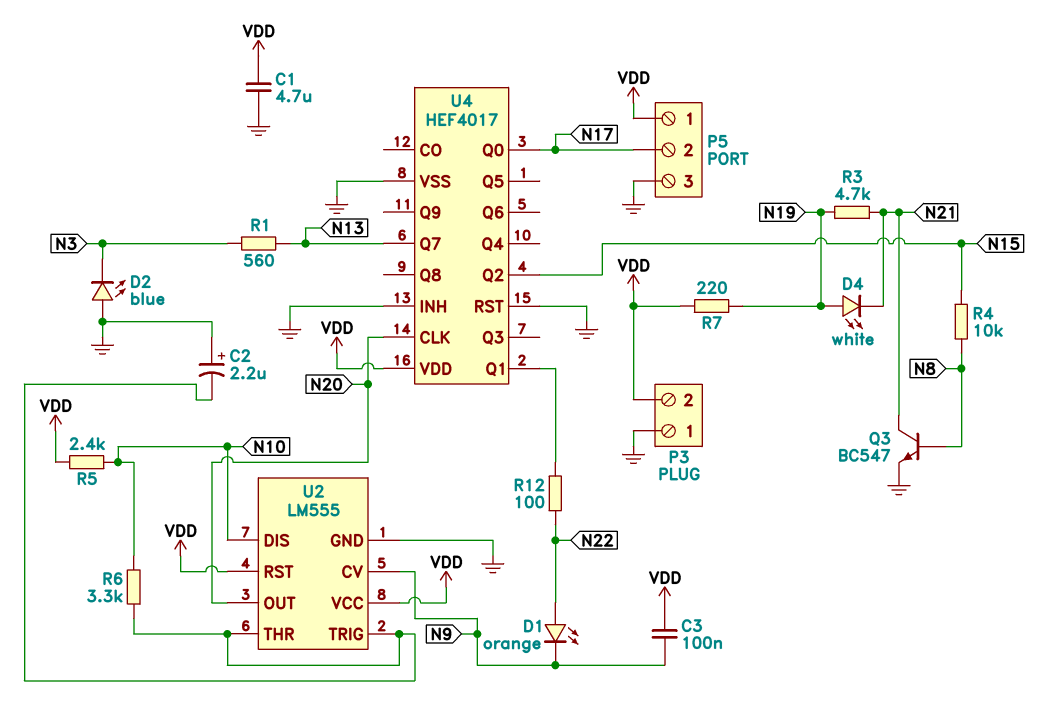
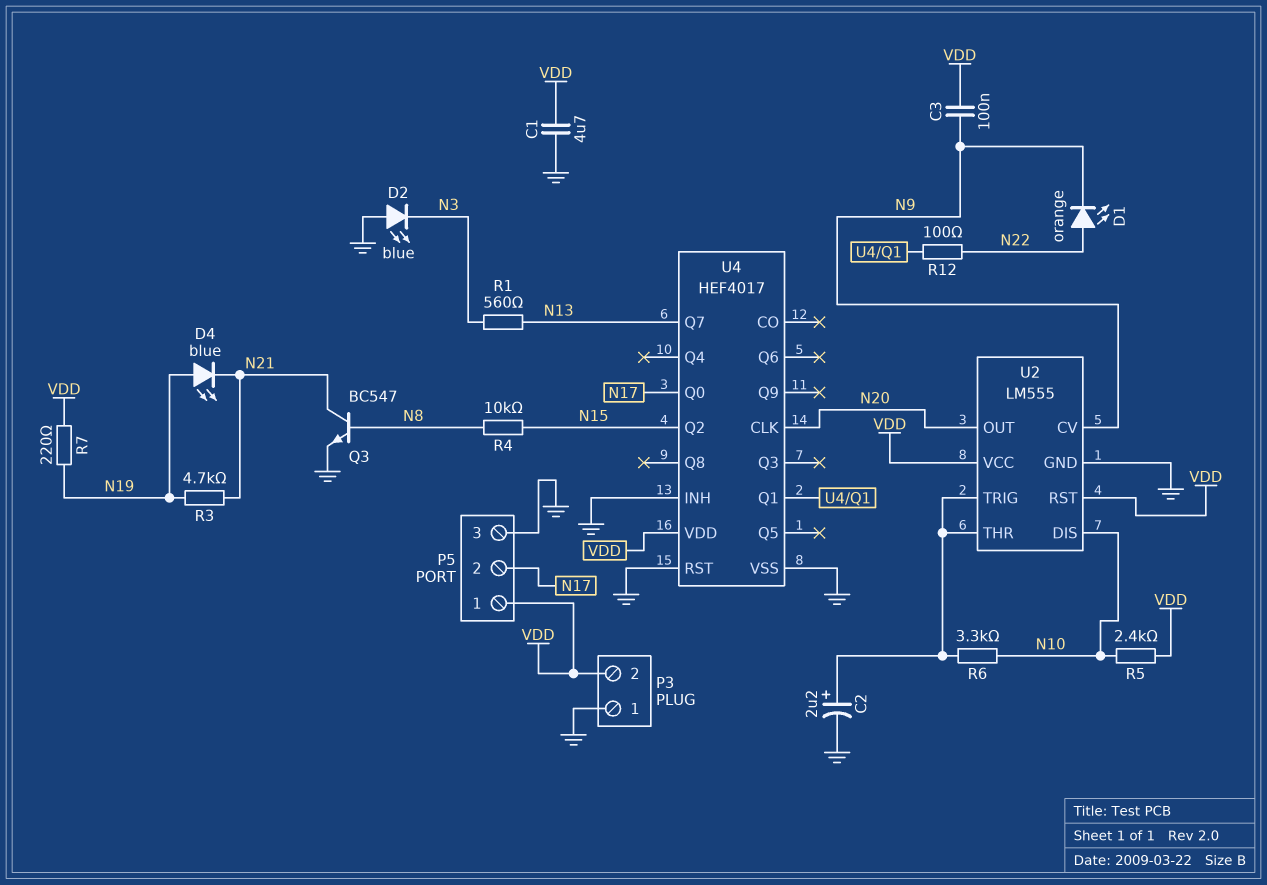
C2: 2.2uF (plus GND, minus U2/THR) -> 2.2uF (plus U2/THR, minus GND)
D4: LED white (A N19, K N21) -> LED blue (A N19, K N21)

